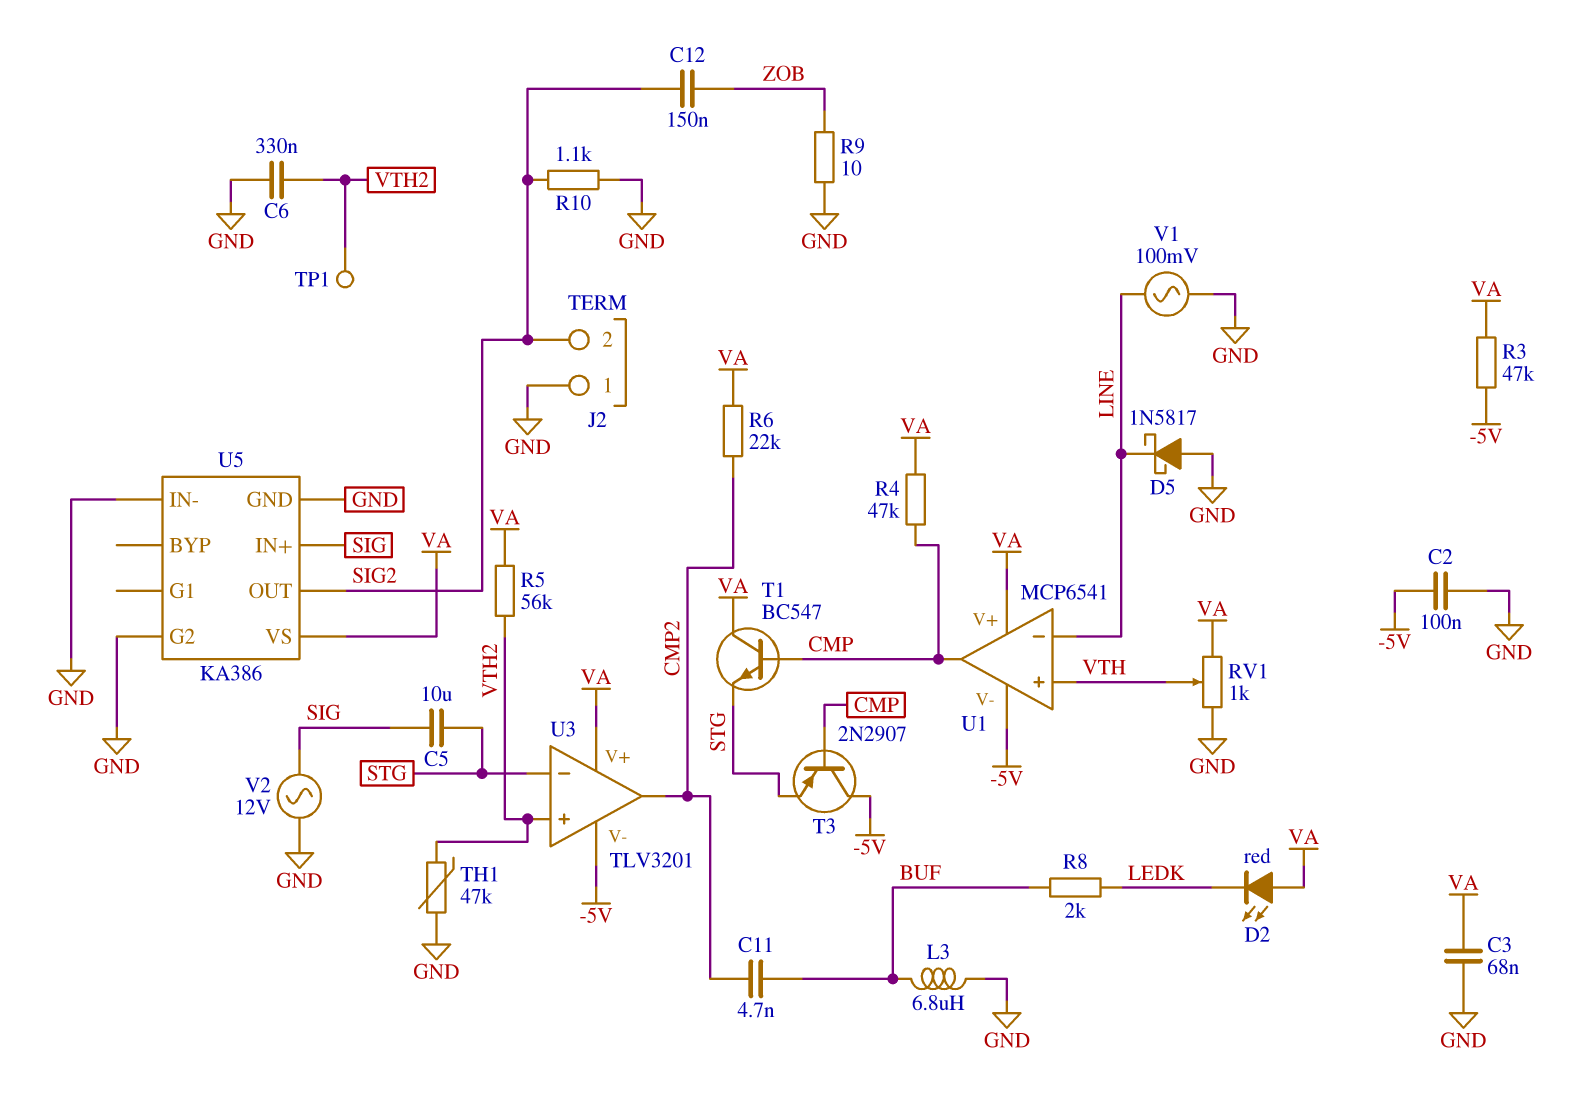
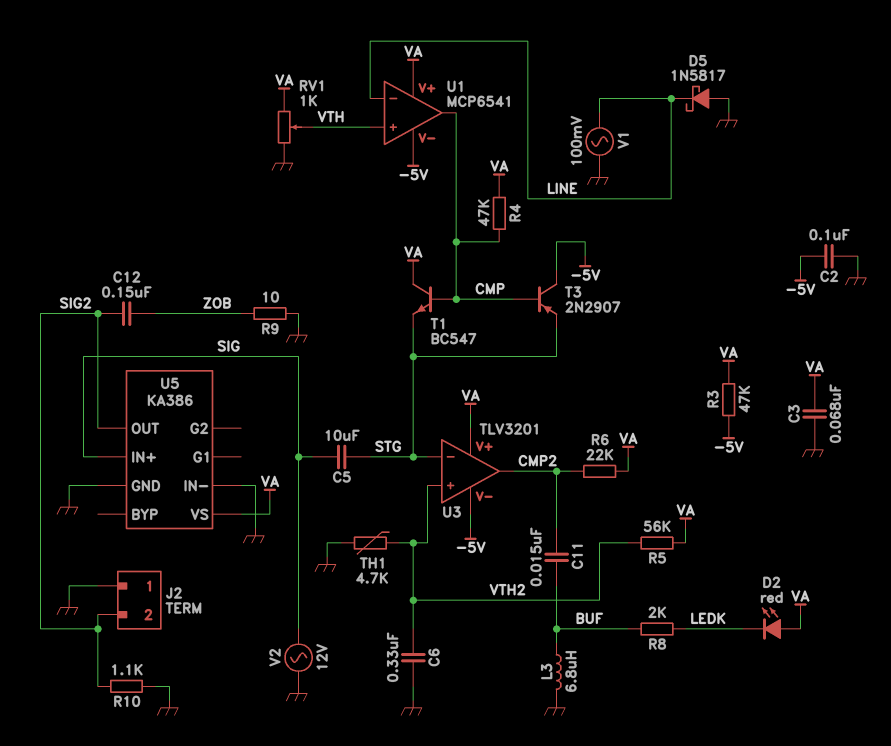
C11: 4.7nF (BUF, CMP2) -> 15nF (BUF, CMP2)
TH1: 47k (GND, VTH2) -> 4.7k (GND, VTH2)
TP1: test point (VTH2) -> none
U5 pin G2: GND -> none

